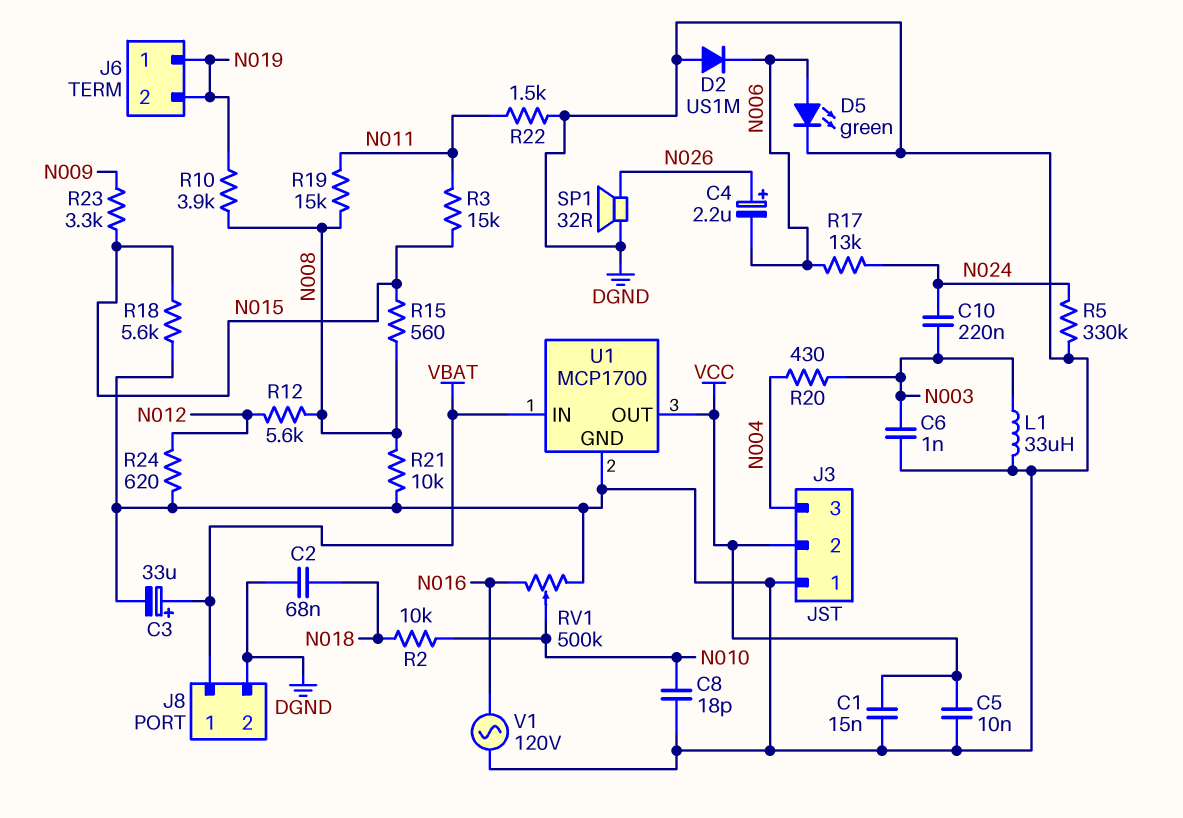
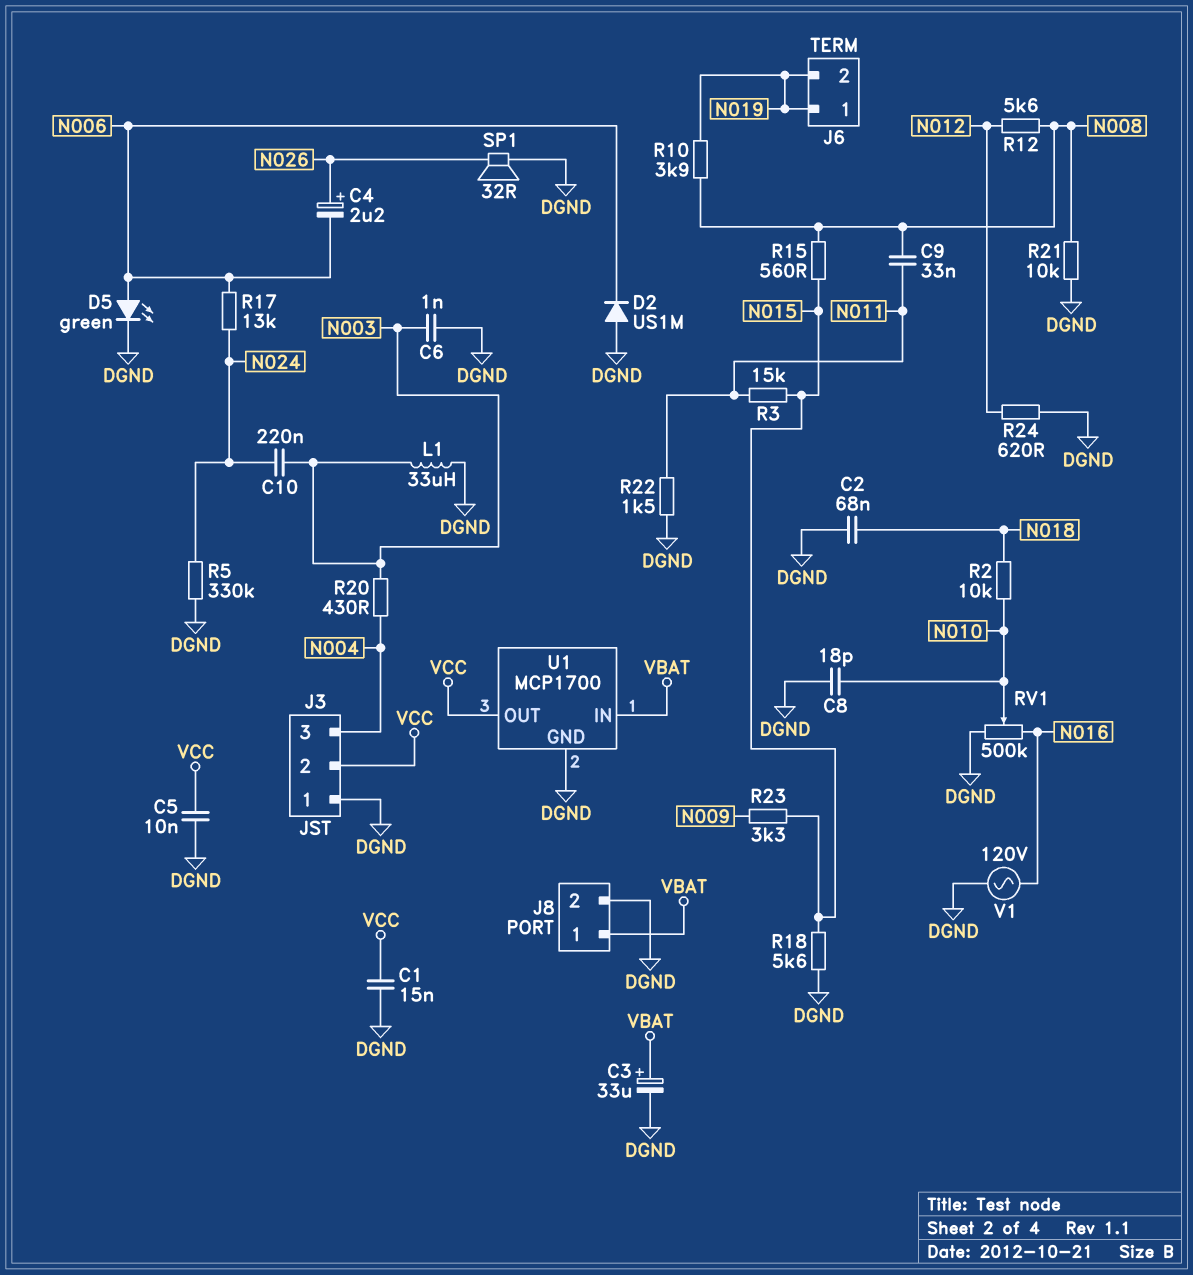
C9: none -> 33nF (N008, N011)
R19: 15k (N008, N011) -> none

